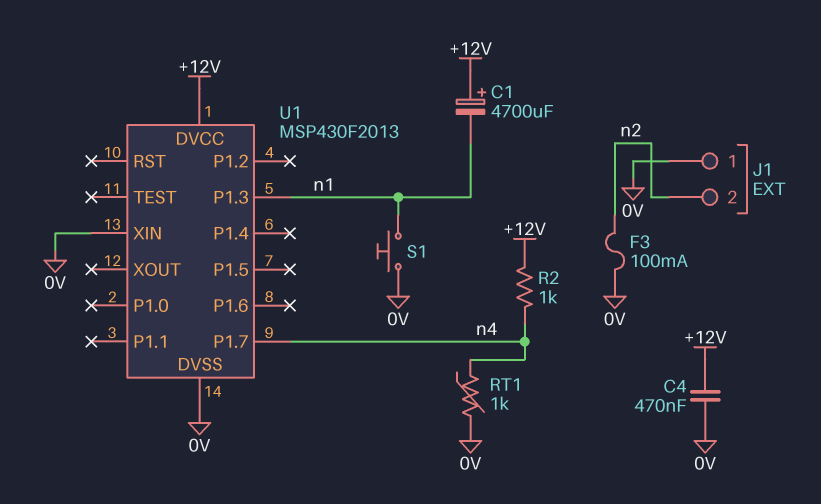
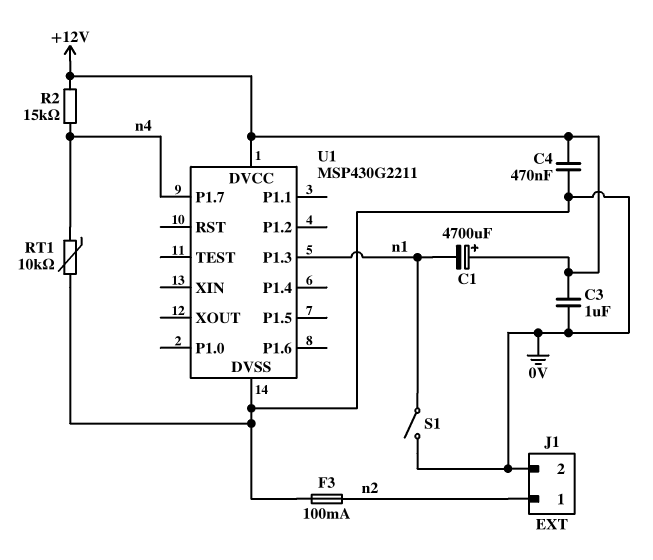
C3: none -> 1uF (+12V, 0V)
J1 pin 1: 0V -> n2
J1 pin 2: n2 -> 0V
R2: 1k (+12V, n4) -> 15k (+12V, n4)
RT1: 1k (0V, n4) -> 10k (0V, n4)
S1: button (0V, n1) -> switch (0V, n1)
U1: MSP430F2013 -> MSP430G2211
U1 pin XIN: 0V -> none

